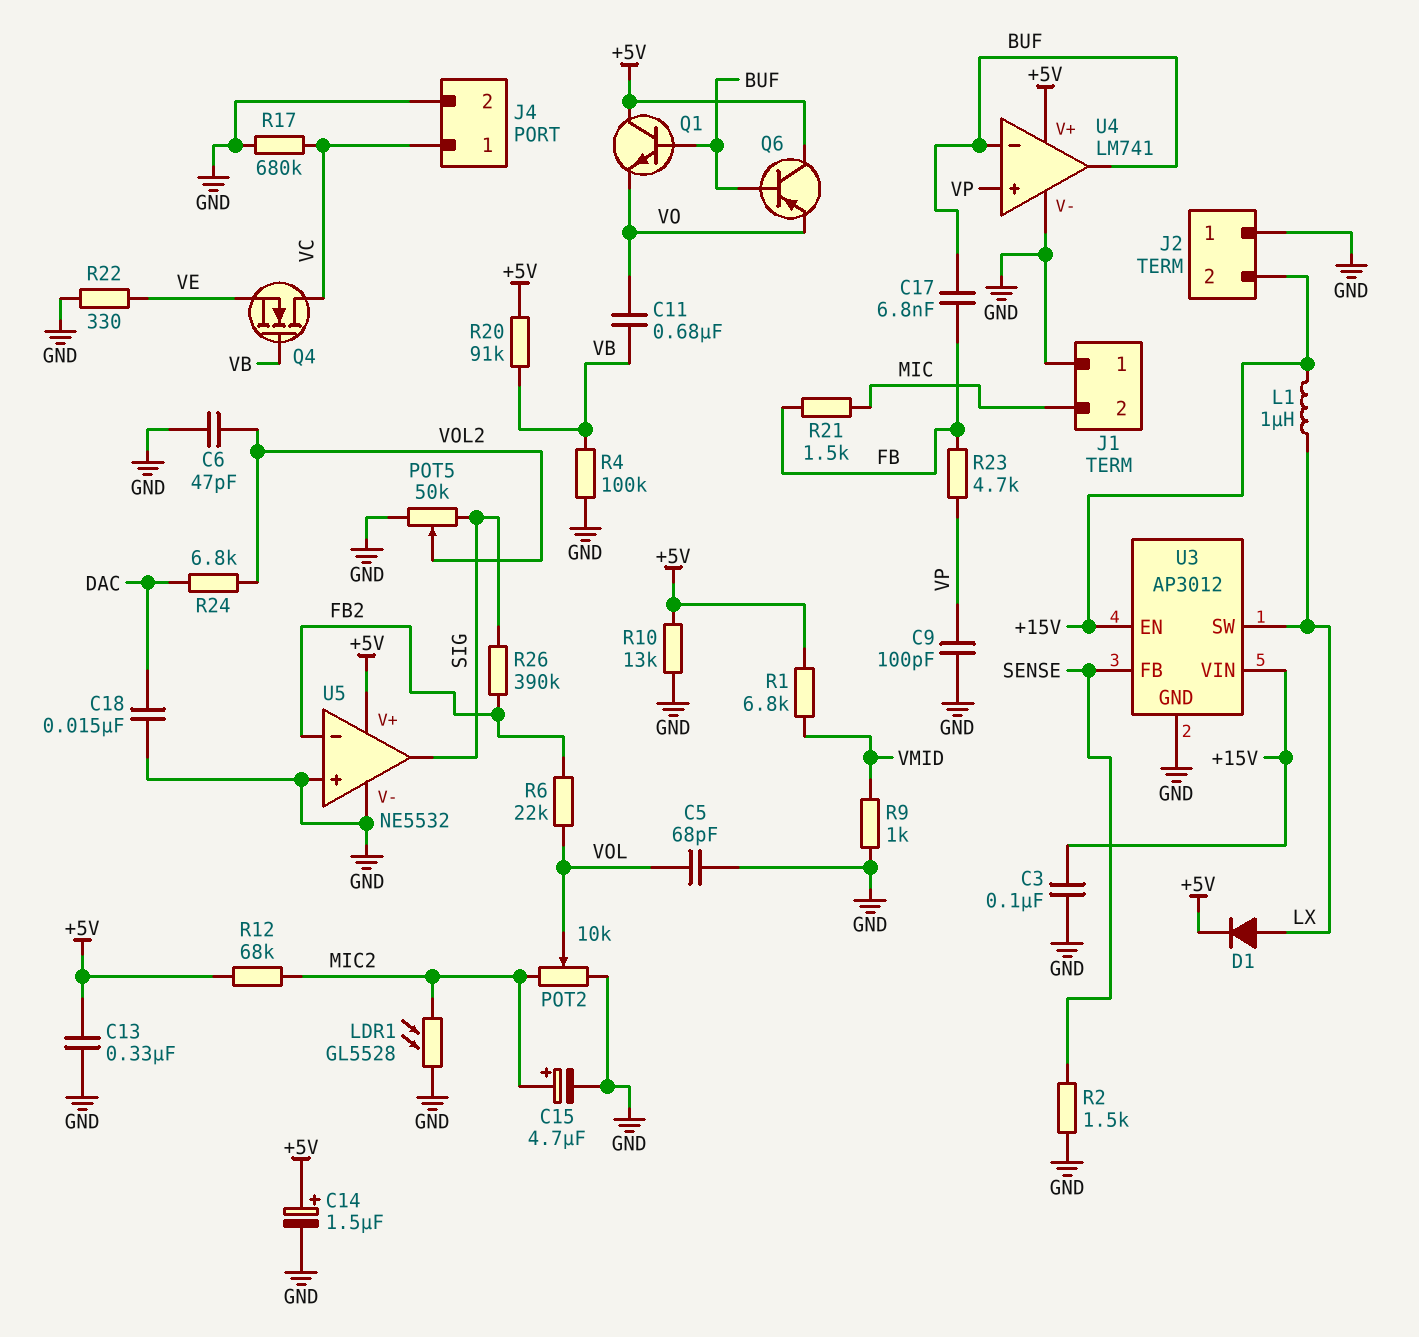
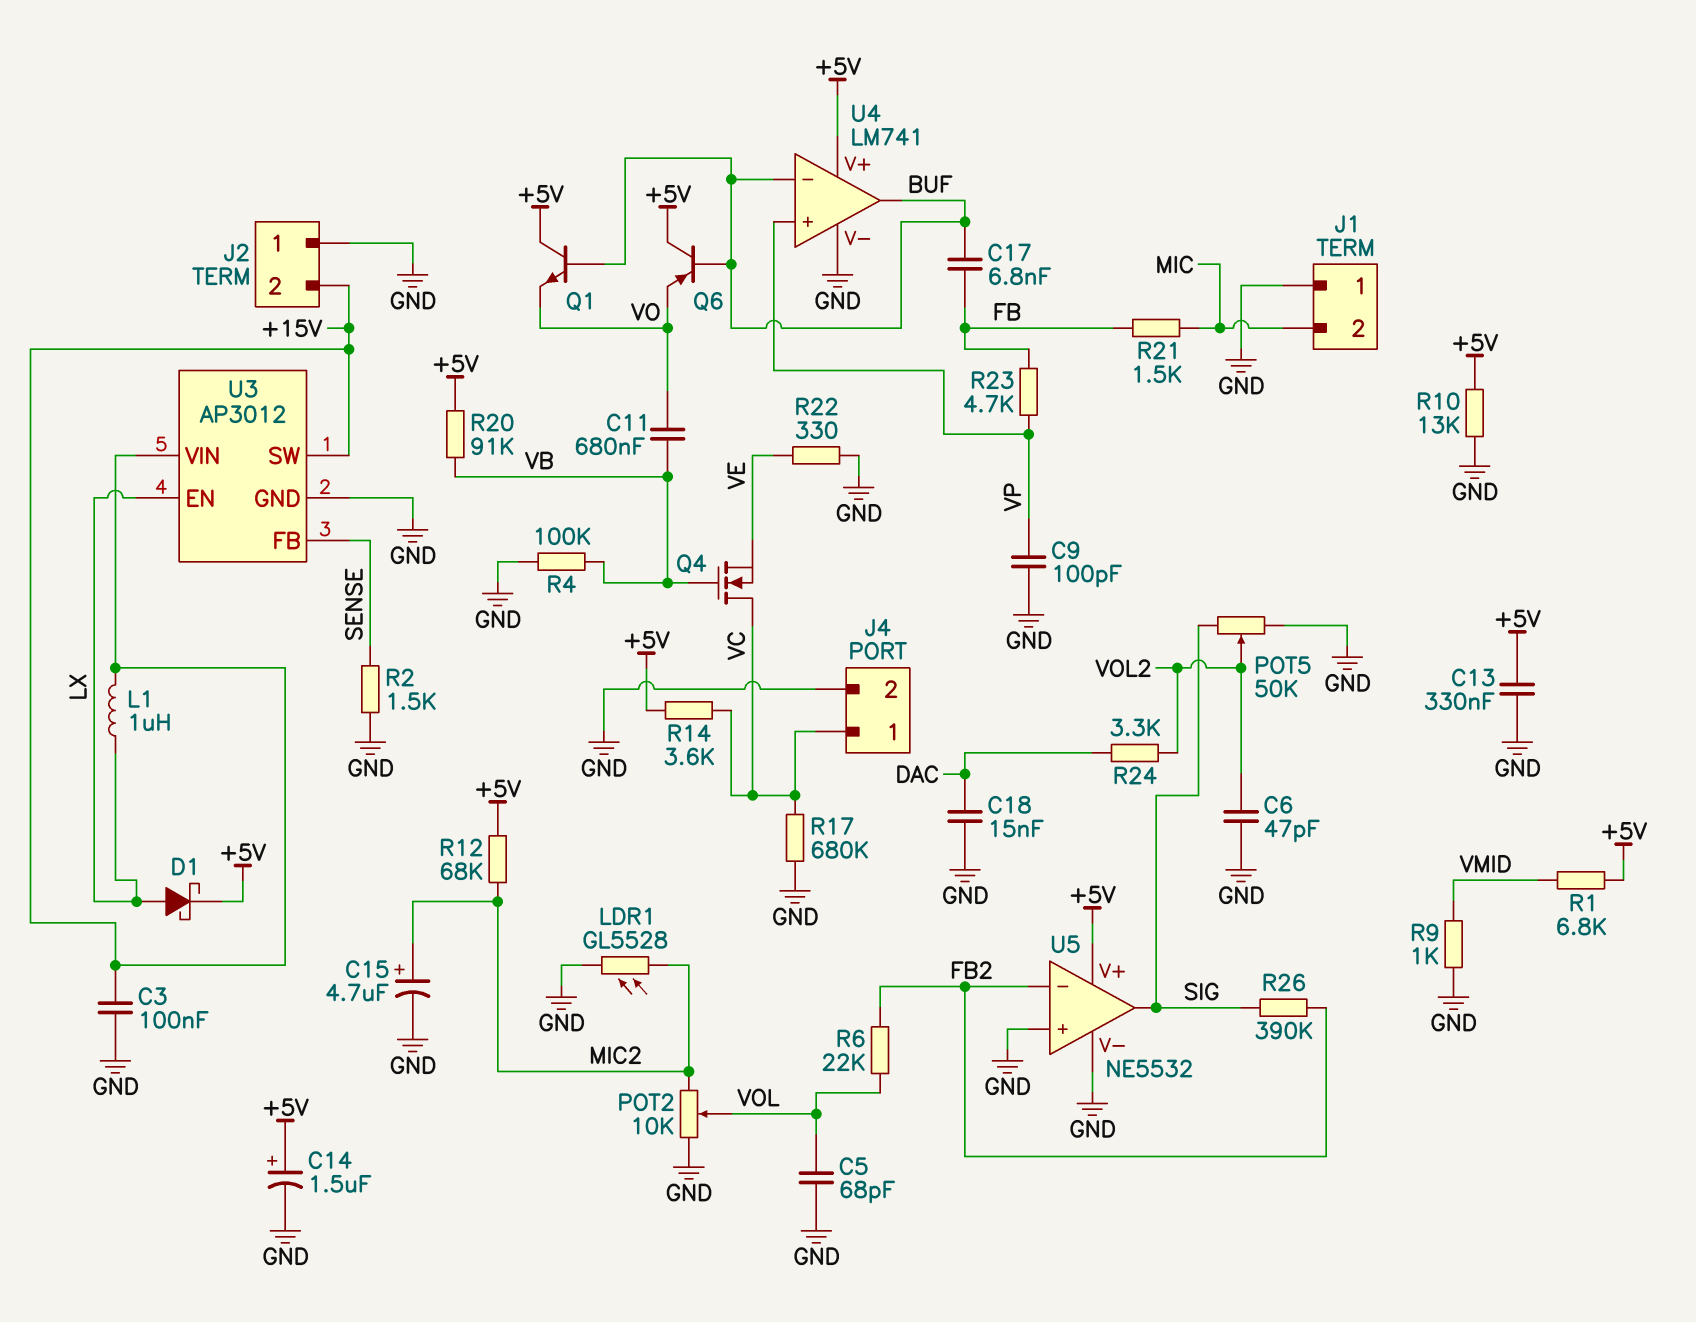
D1: diode (A LX, K +5V) -> schottky (A LX, K +5V)
R14: none -> 3.6k (+5V, VC)
R24: 6.8k (DAC, VOL2) -> 3.3k (DAC, VOL2)
U3 pin EN: +15V -> LX
U3 pin SW: LX -> +15V

